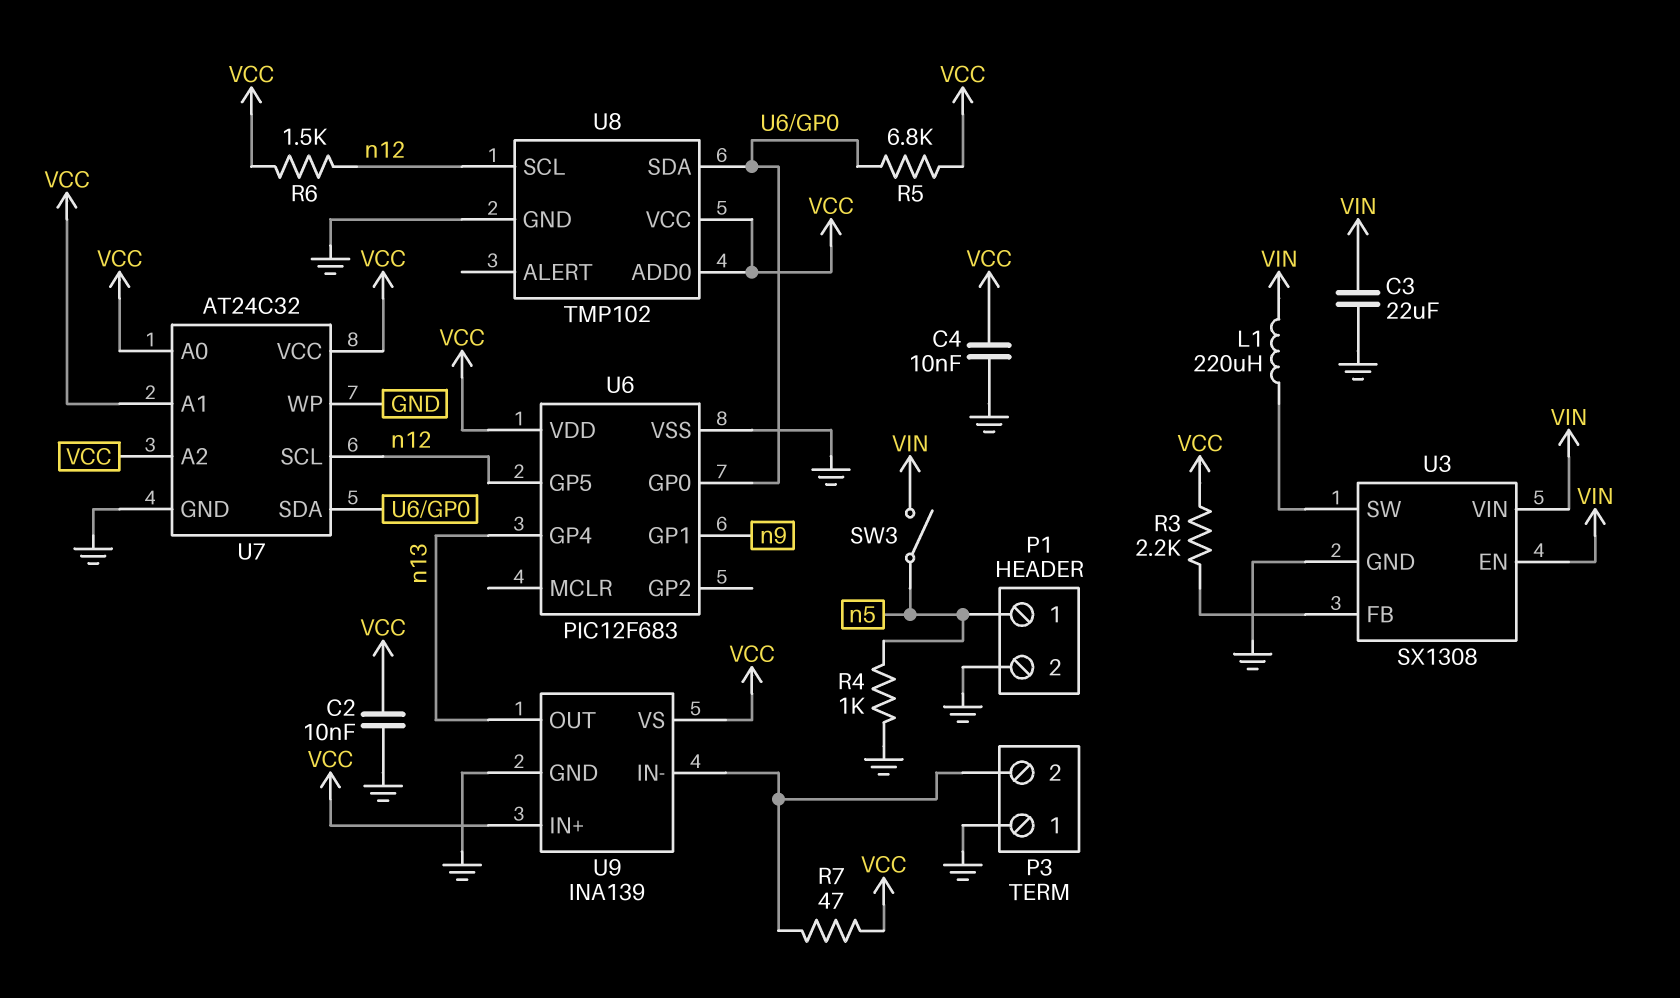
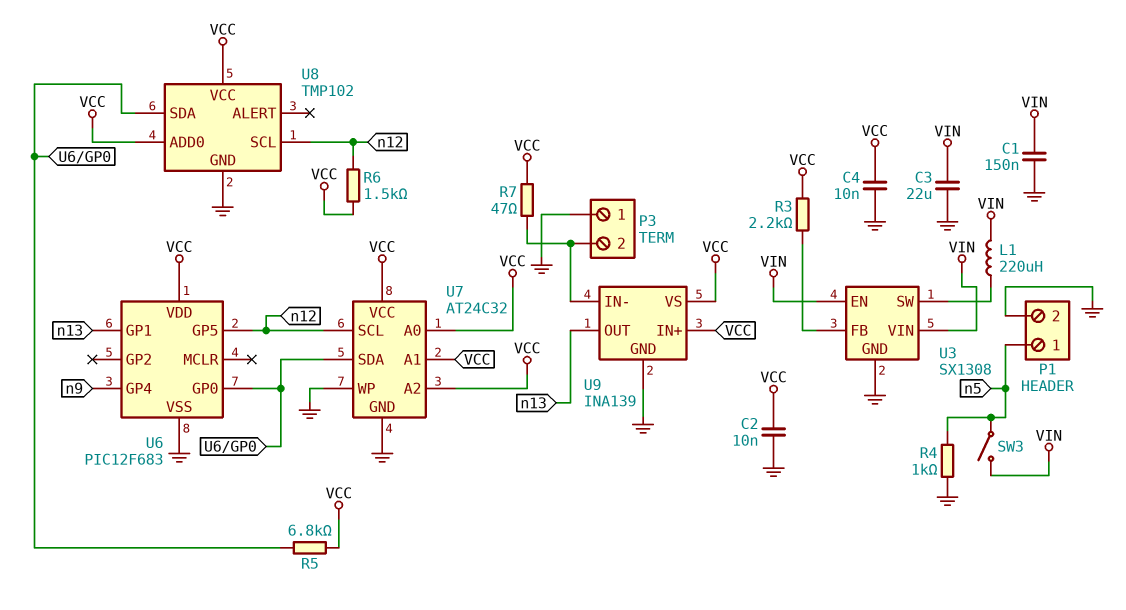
C1: none -> 150nF (GND, VIN)
U6 pin GP1: n9 -> n13
U6 pin GP4: n13 -> n9

